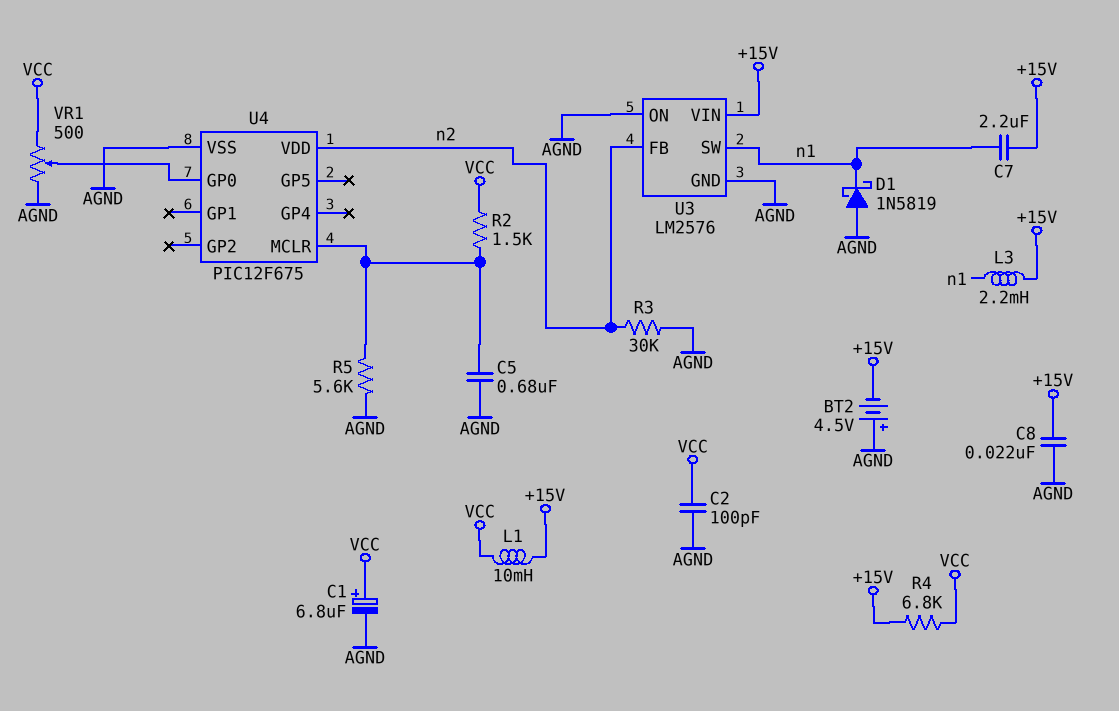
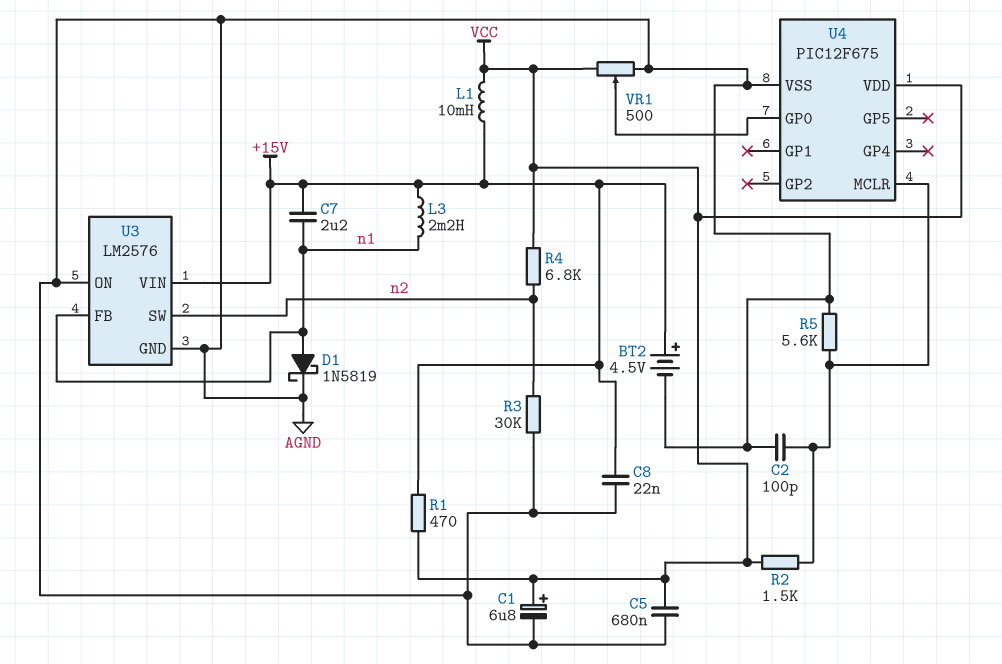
BT2: 4.5V (plus AGND, minus +15V) -> 4.5V (plus +15V, minus AGND)
C2: 100pF (AGND, VCC) -> 100pF (AGND, U4/MCLR)
C5: 680nF (AGND, U4/MCLR) -> 680nF (AGND, VCC)
D1: schottky 1N5819 (A AGND, K n1) -> schottky 1N5819 (A n1, K AGND)
R1: none -> 470 (+15V, VCC)
R4: 6.8k (+15V, VCC) -> 6.8k (VCC, n2)
U3 pin FB: n2 -> n1
U3 pin SW: n1 -> n2
U4 pin VDD: n2 -> VCC

